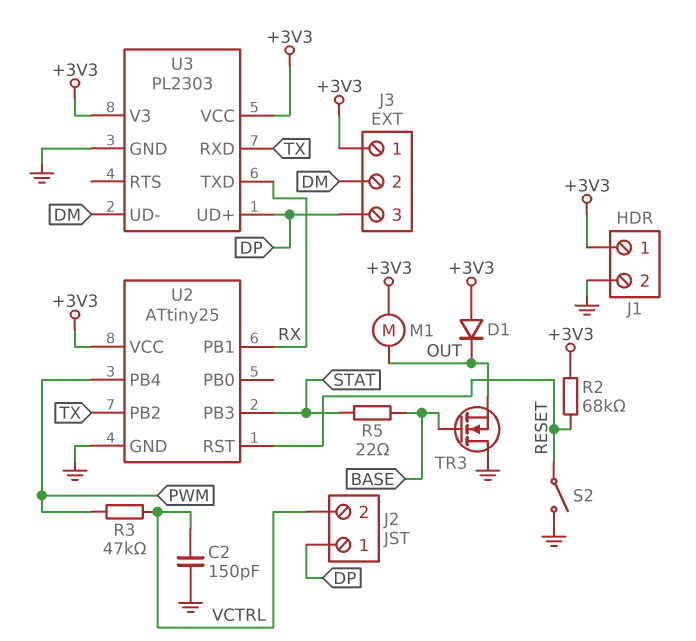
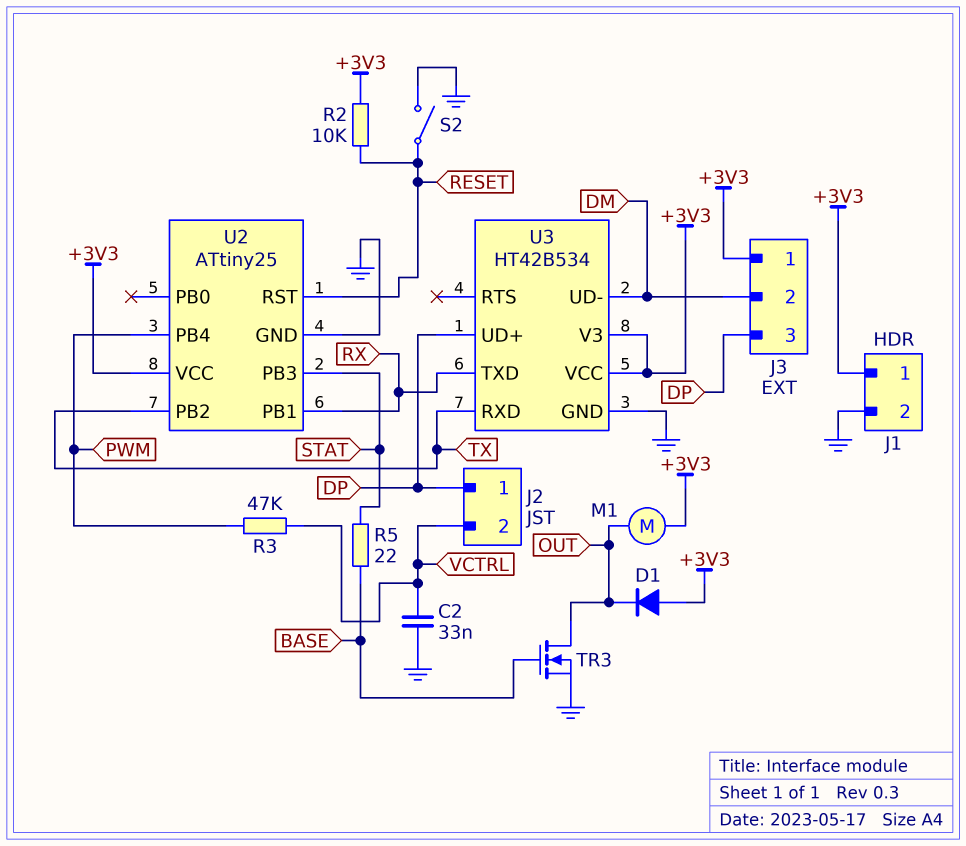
C2: 150pF (GND, VCTRL) -> 33nF (GND, VCTRL)
R2: 68k (+3V3, RESET) -> 10k (+3V3, RESET)
TR3: NMOS (G BASE, D GND, S OUT) -> NMOS (G BASE, D OUT, S GND)
U3: PL2303 -> HT42B534

